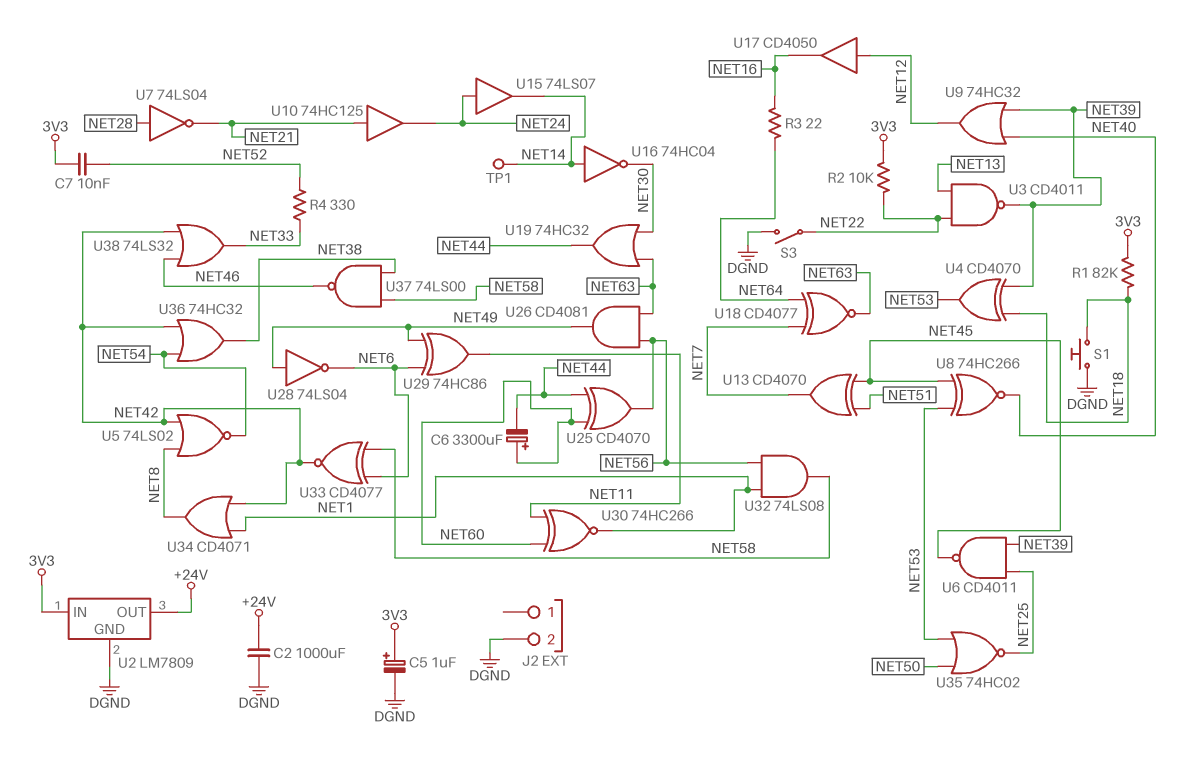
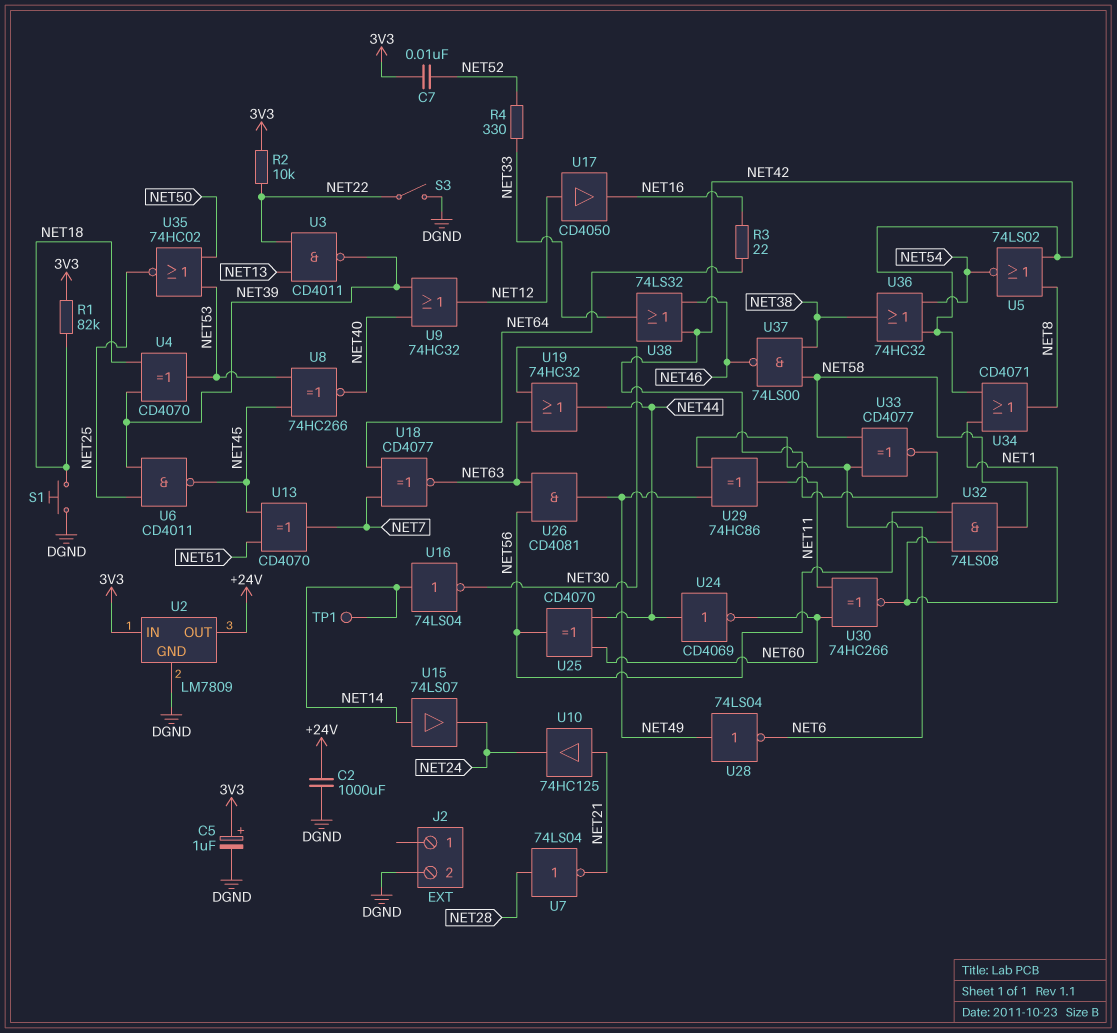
C6: 3300uF (plus NET60, minus NET44) -> none
U15: buffer 74LS07 (in NET24, out NET14) -> buffer 74LS07 (in NET14, out NET24)
U16: NOT 74HC04 (in NET14, out NET30) -> NOT 74LS04 (in NET14, out NET30)
U24: none -> NOT CD4069 (in NET44, out NET60)

